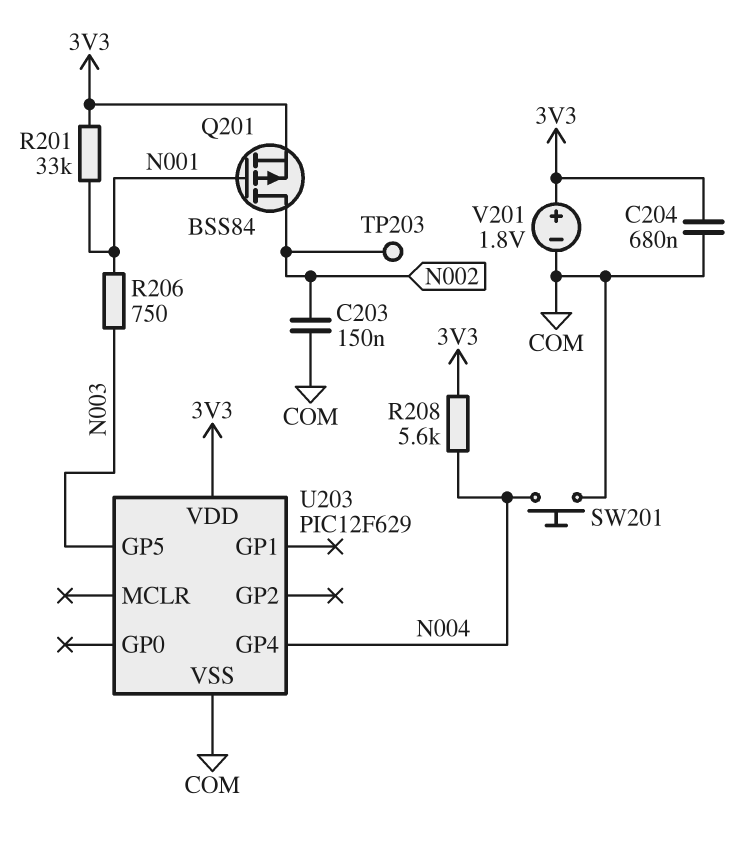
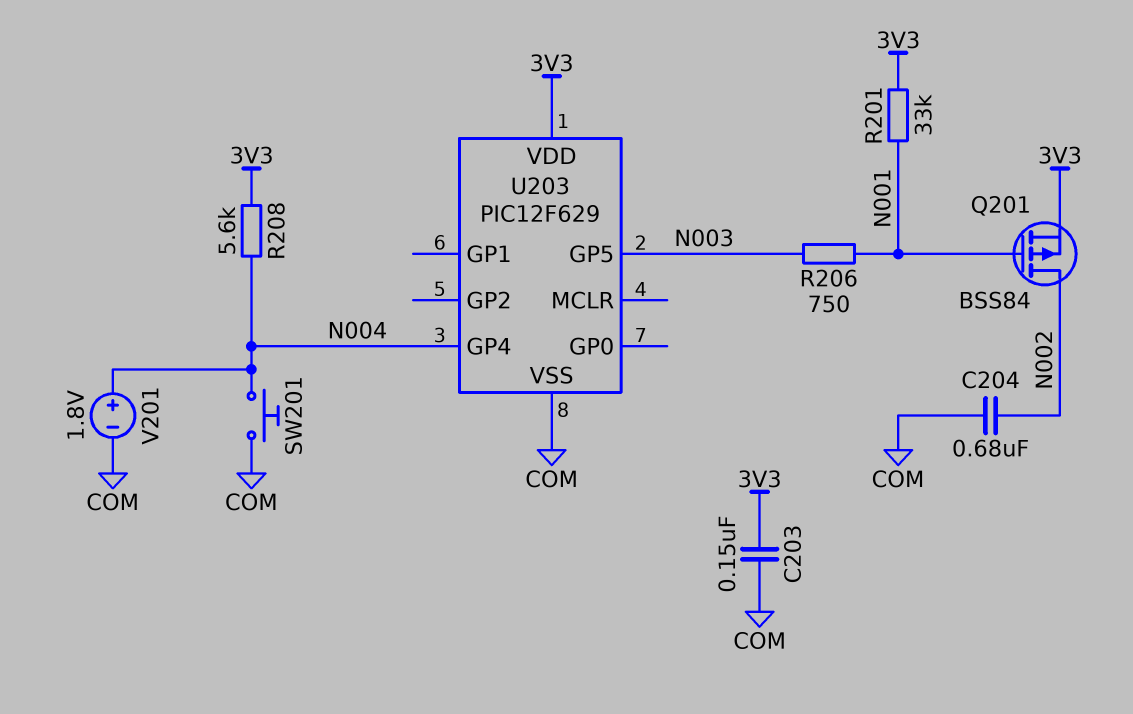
C203: 150nF (COM, N002) -> 150nF (3V3, COM)
C204: 680nF (3V3, COM) -> 680nF (COM, N002)
TP203: test point (N002) -> none
V201: 1.8V (plus 3V3, minus COM) -> 1.8V (plus N004, minus COM)

